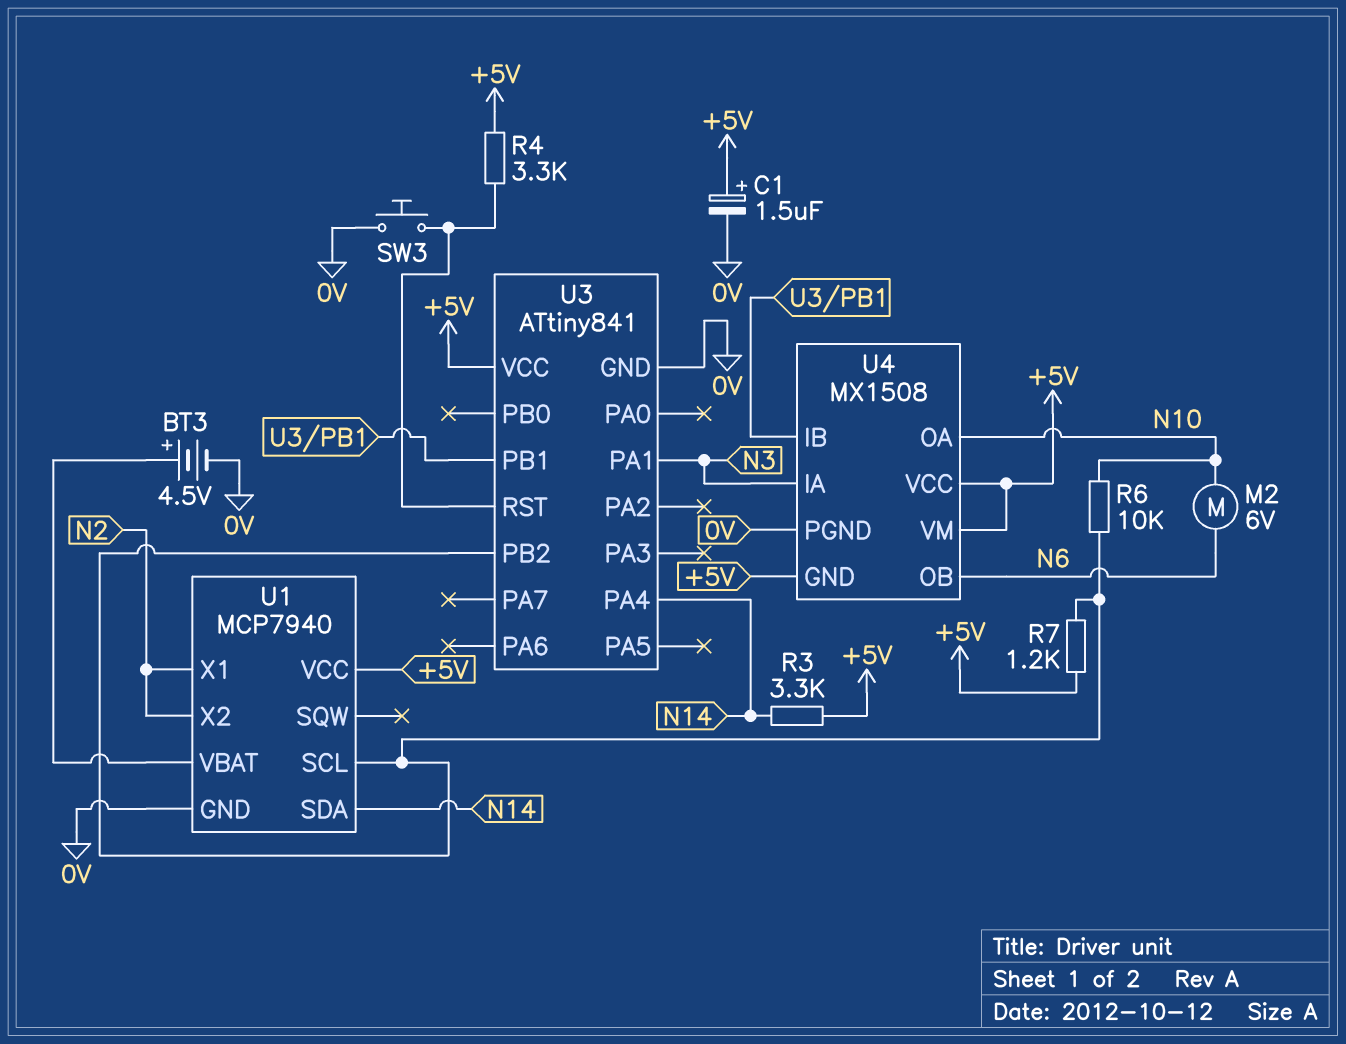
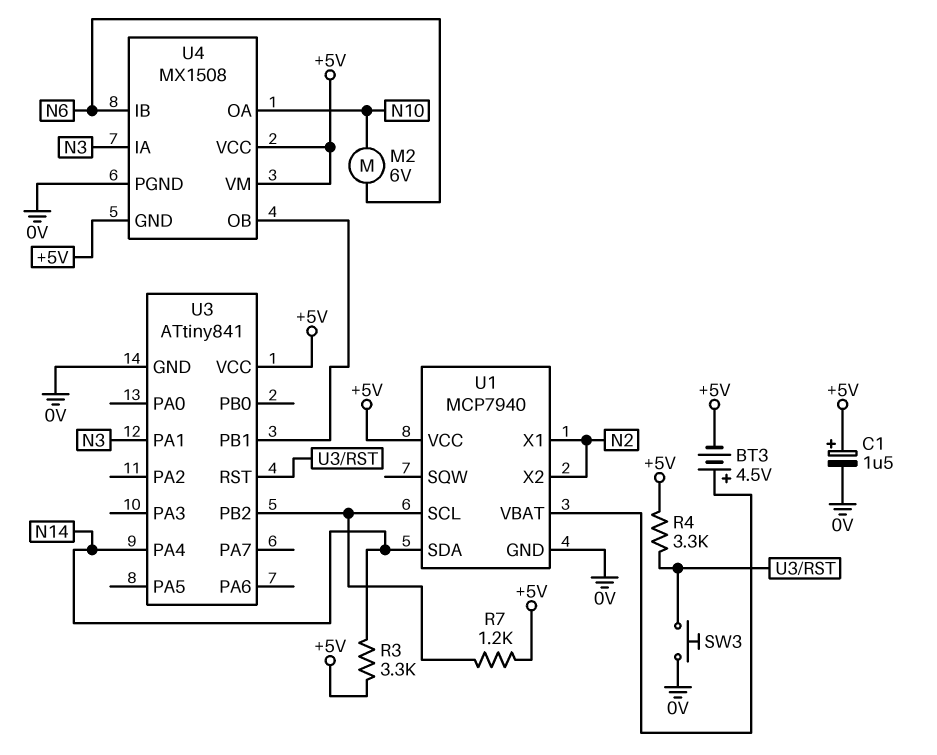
BT3: 4.5V (plus U1/VBAT, minus 0V) -> 4.5V (plus U1/VBAT, minus +5V)
R6: 10k (N10, U1/SCL) -> none
U4 pin IB: U3/PB1 -> N6
U4 pin OB: N6 -> U3/PB1

